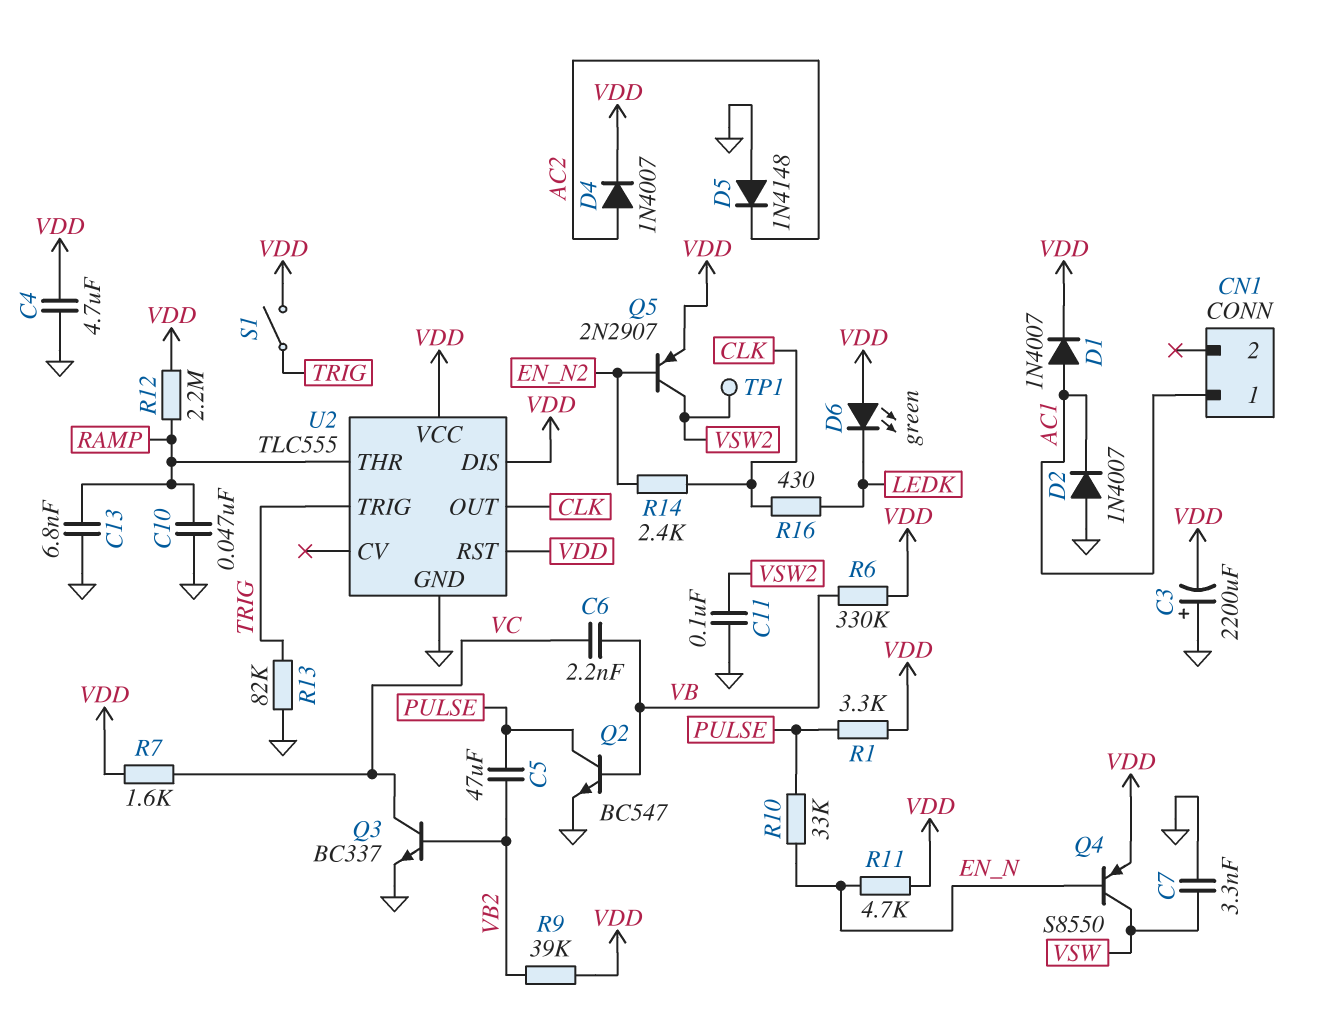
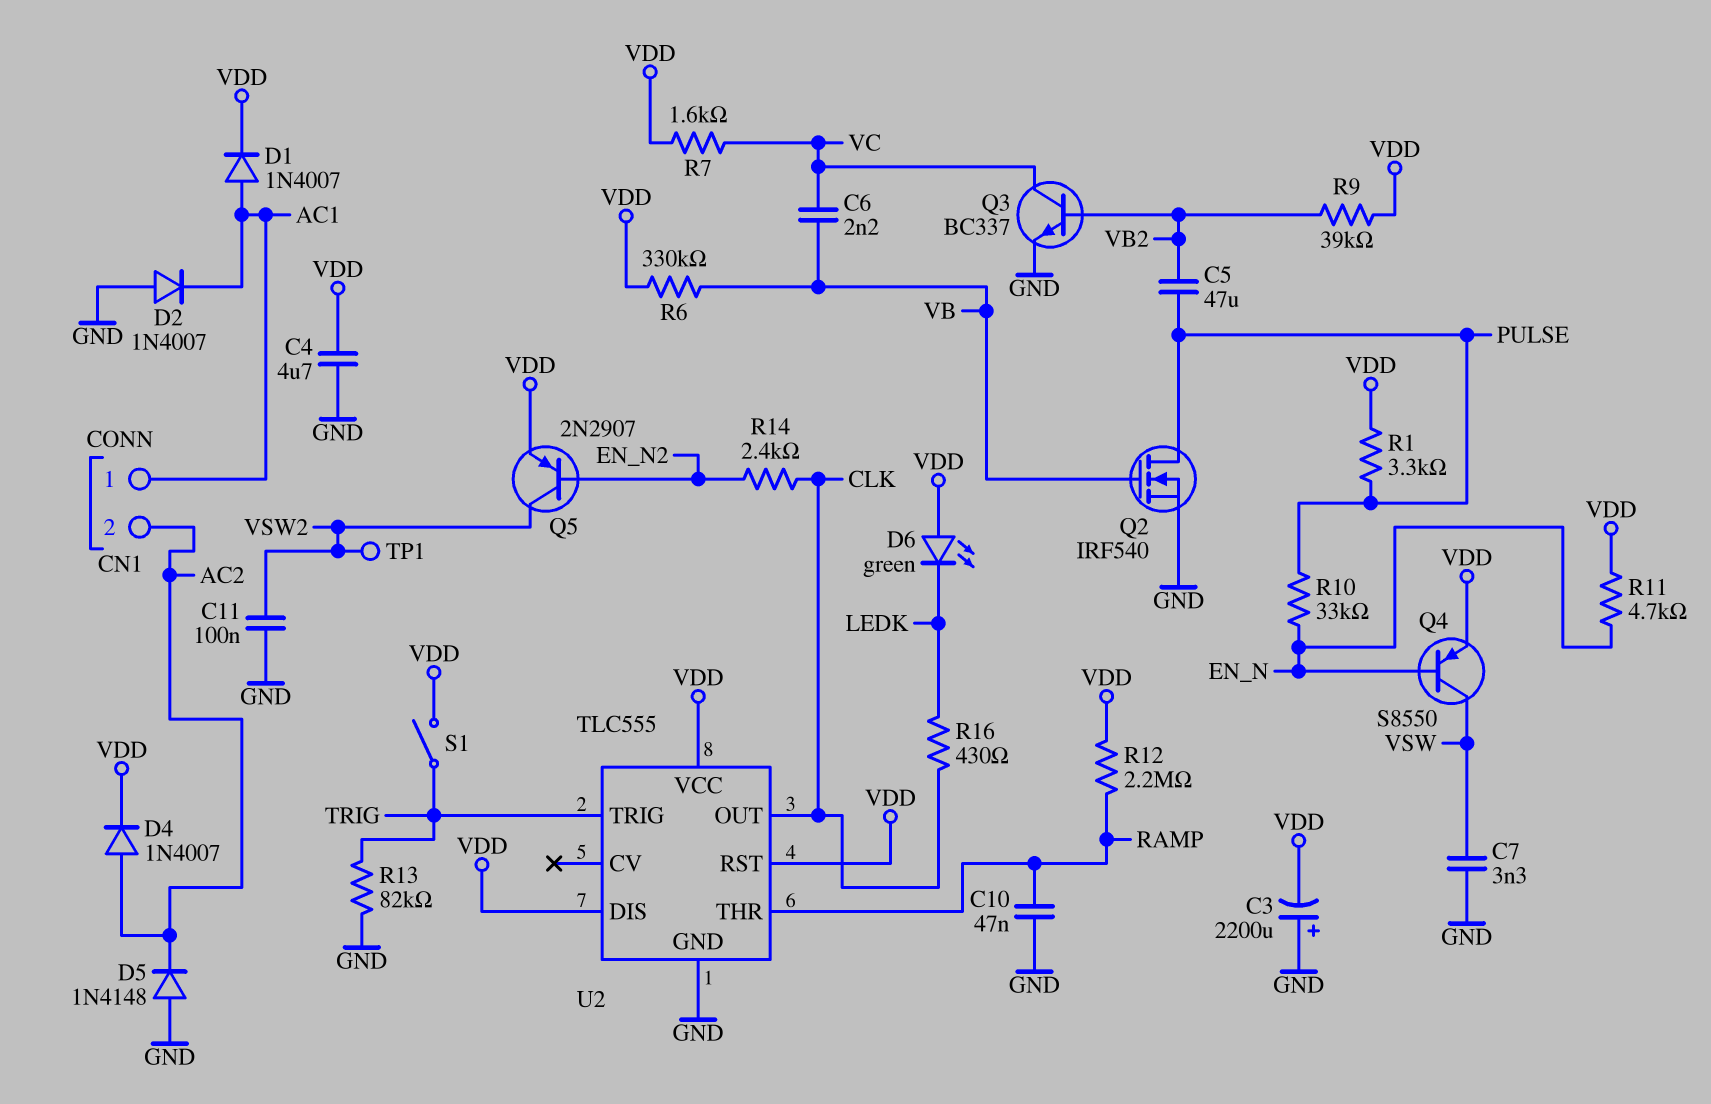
C13: 6.8nF (GND, RAMP) -> none
CN1 pin 2: none -> AC2
Q2: NPN BC547 (B VB, C PULSE, E GND) -> NMOS IRF540 (G VB, D PULSE, S GND)

